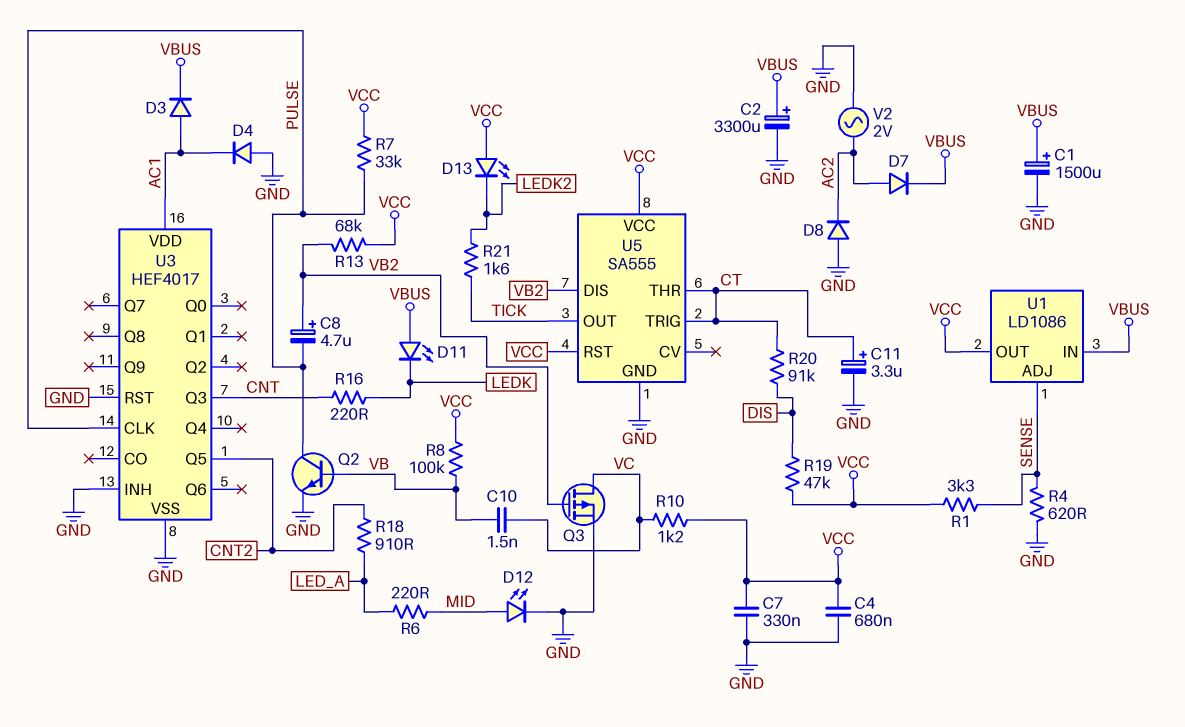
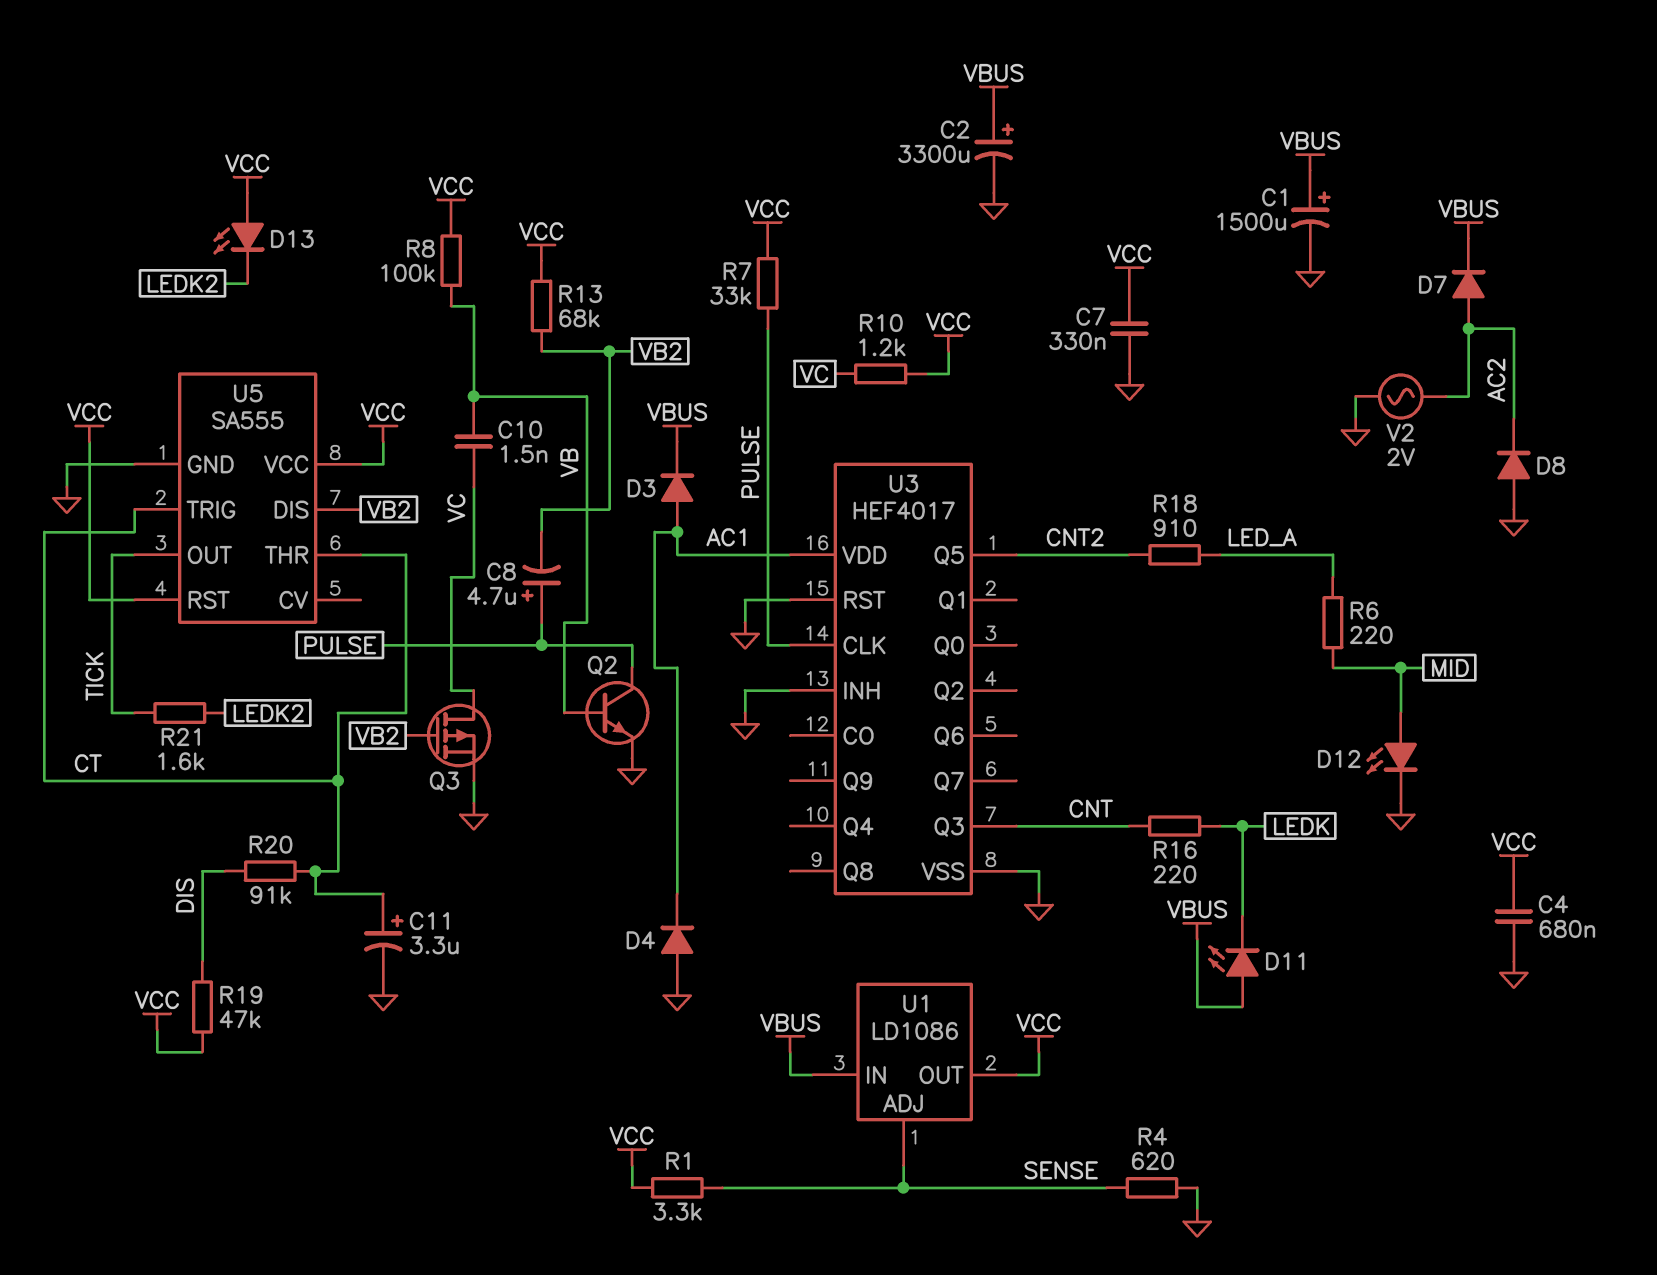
C8: 4.7uF (plus VB2, minus PULSE) -> 4.7uF (plus PULSE, minus VB2)

